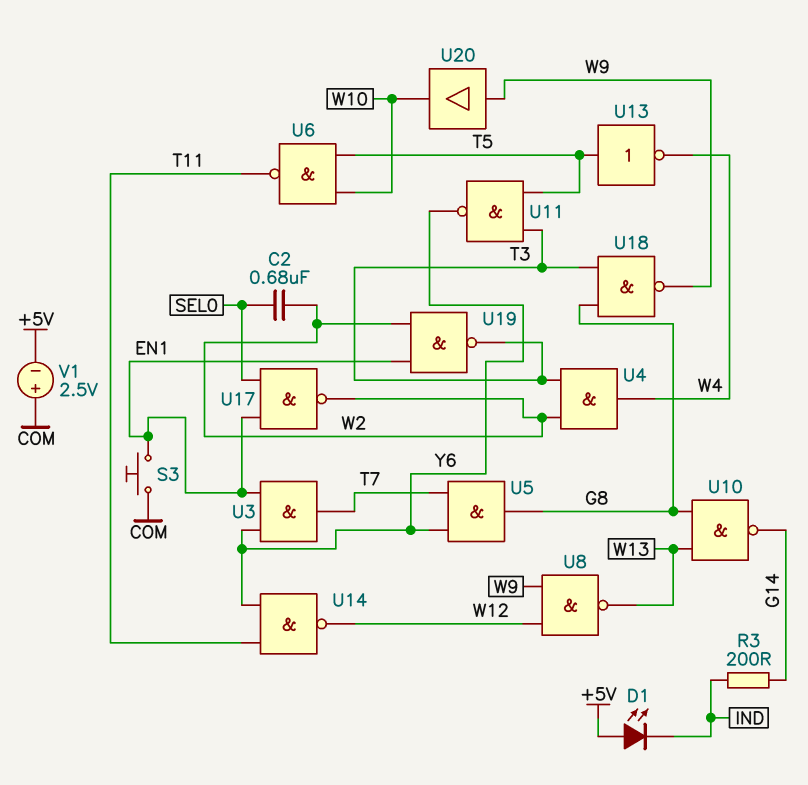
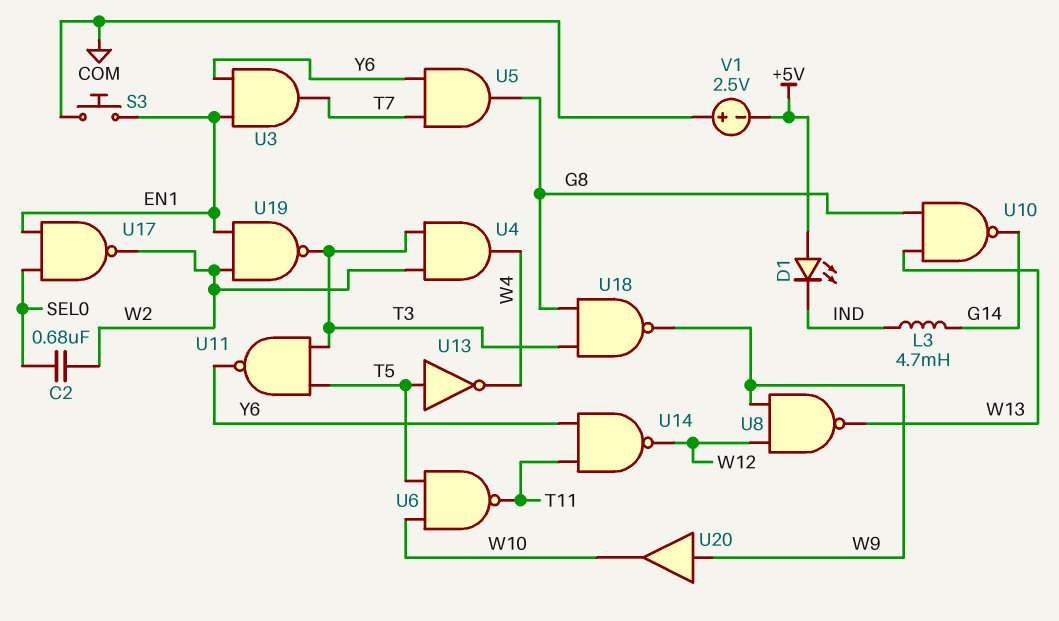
L3: none -> 4.7mH (G14, IND)
R3: 200 (G14, IND) -> none

